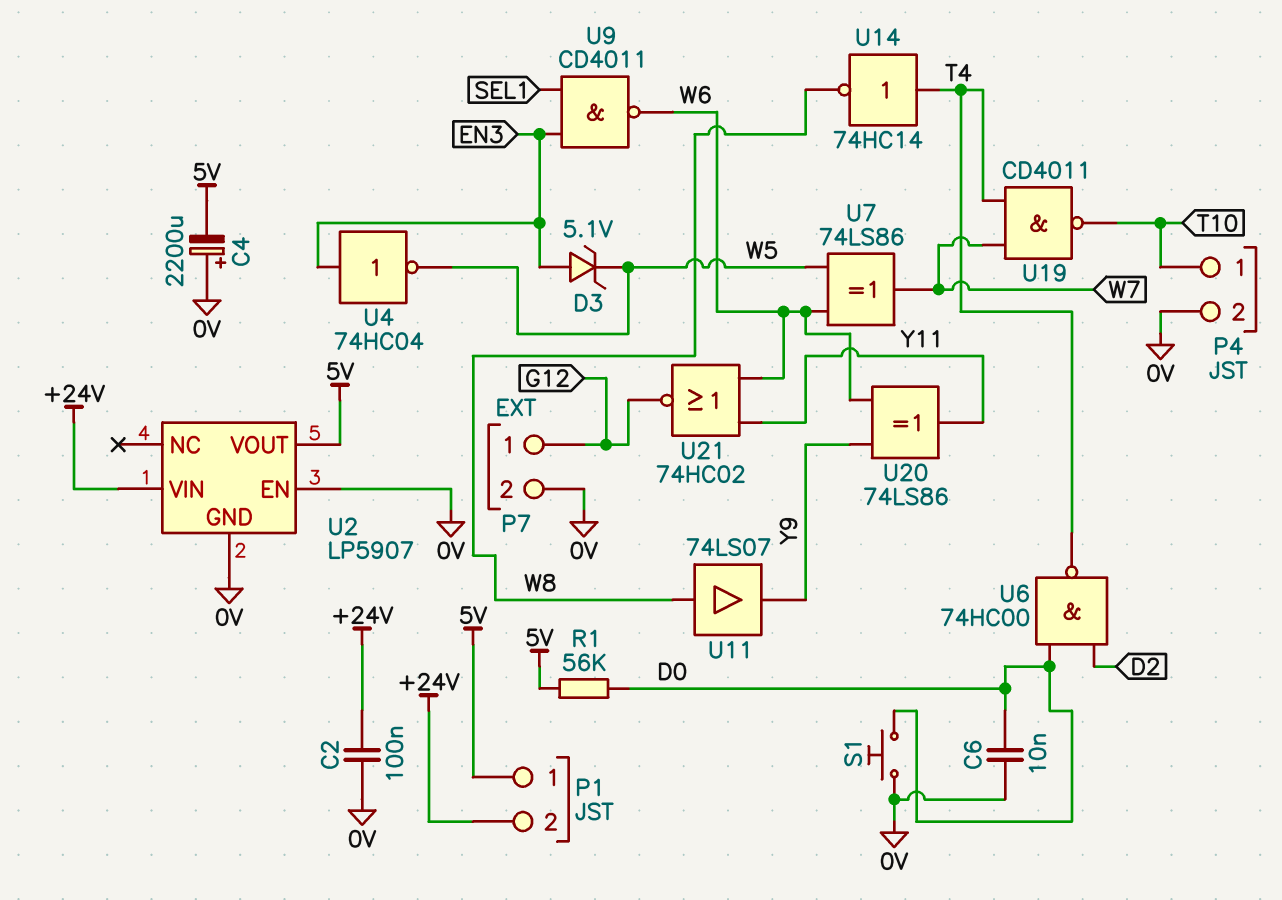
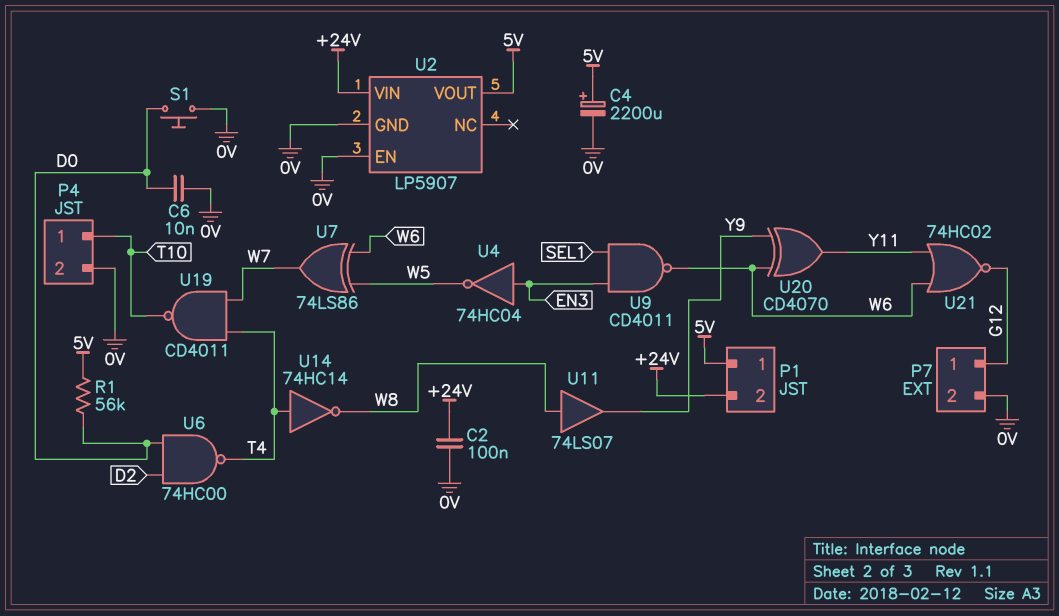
C4: 2200uF (plus 0V, minus 5V) -> 2200uF (plus 5V, minus 0V)
D3: zener 5.1V (A EN3, K W5) -> none
U20: XOR 74LS86 (in W6, in Y9, out Y11) -> XOR CD4070 (in W6, in Y9, out Y11)

